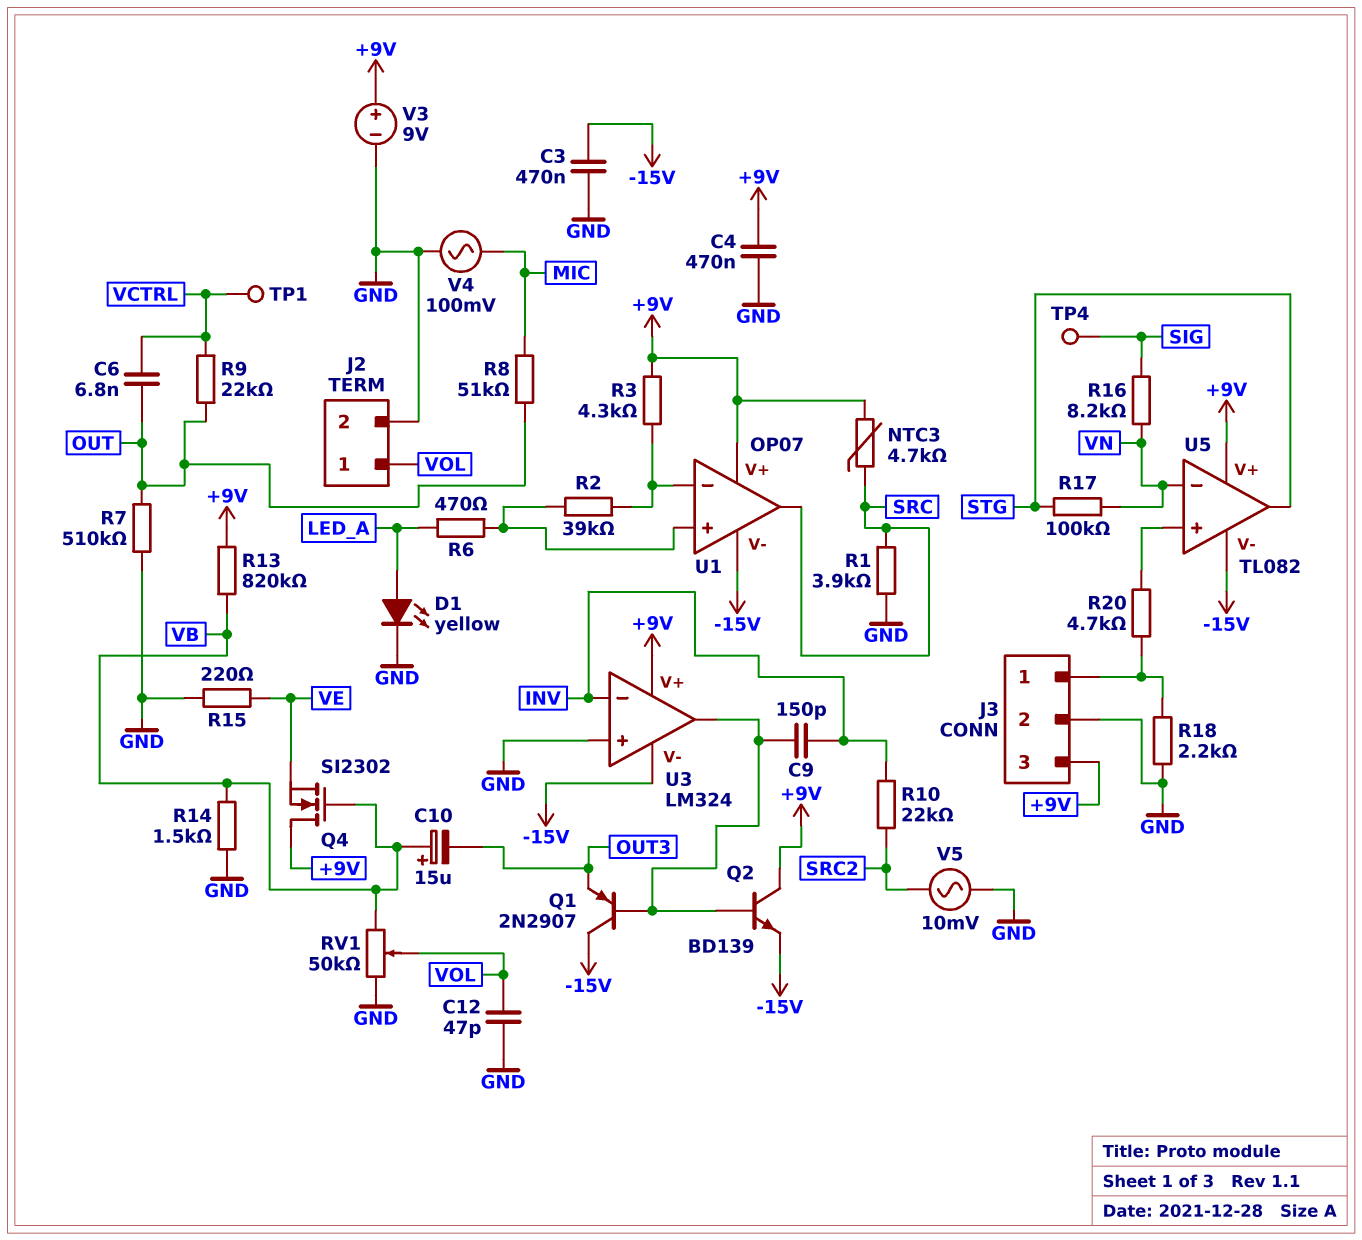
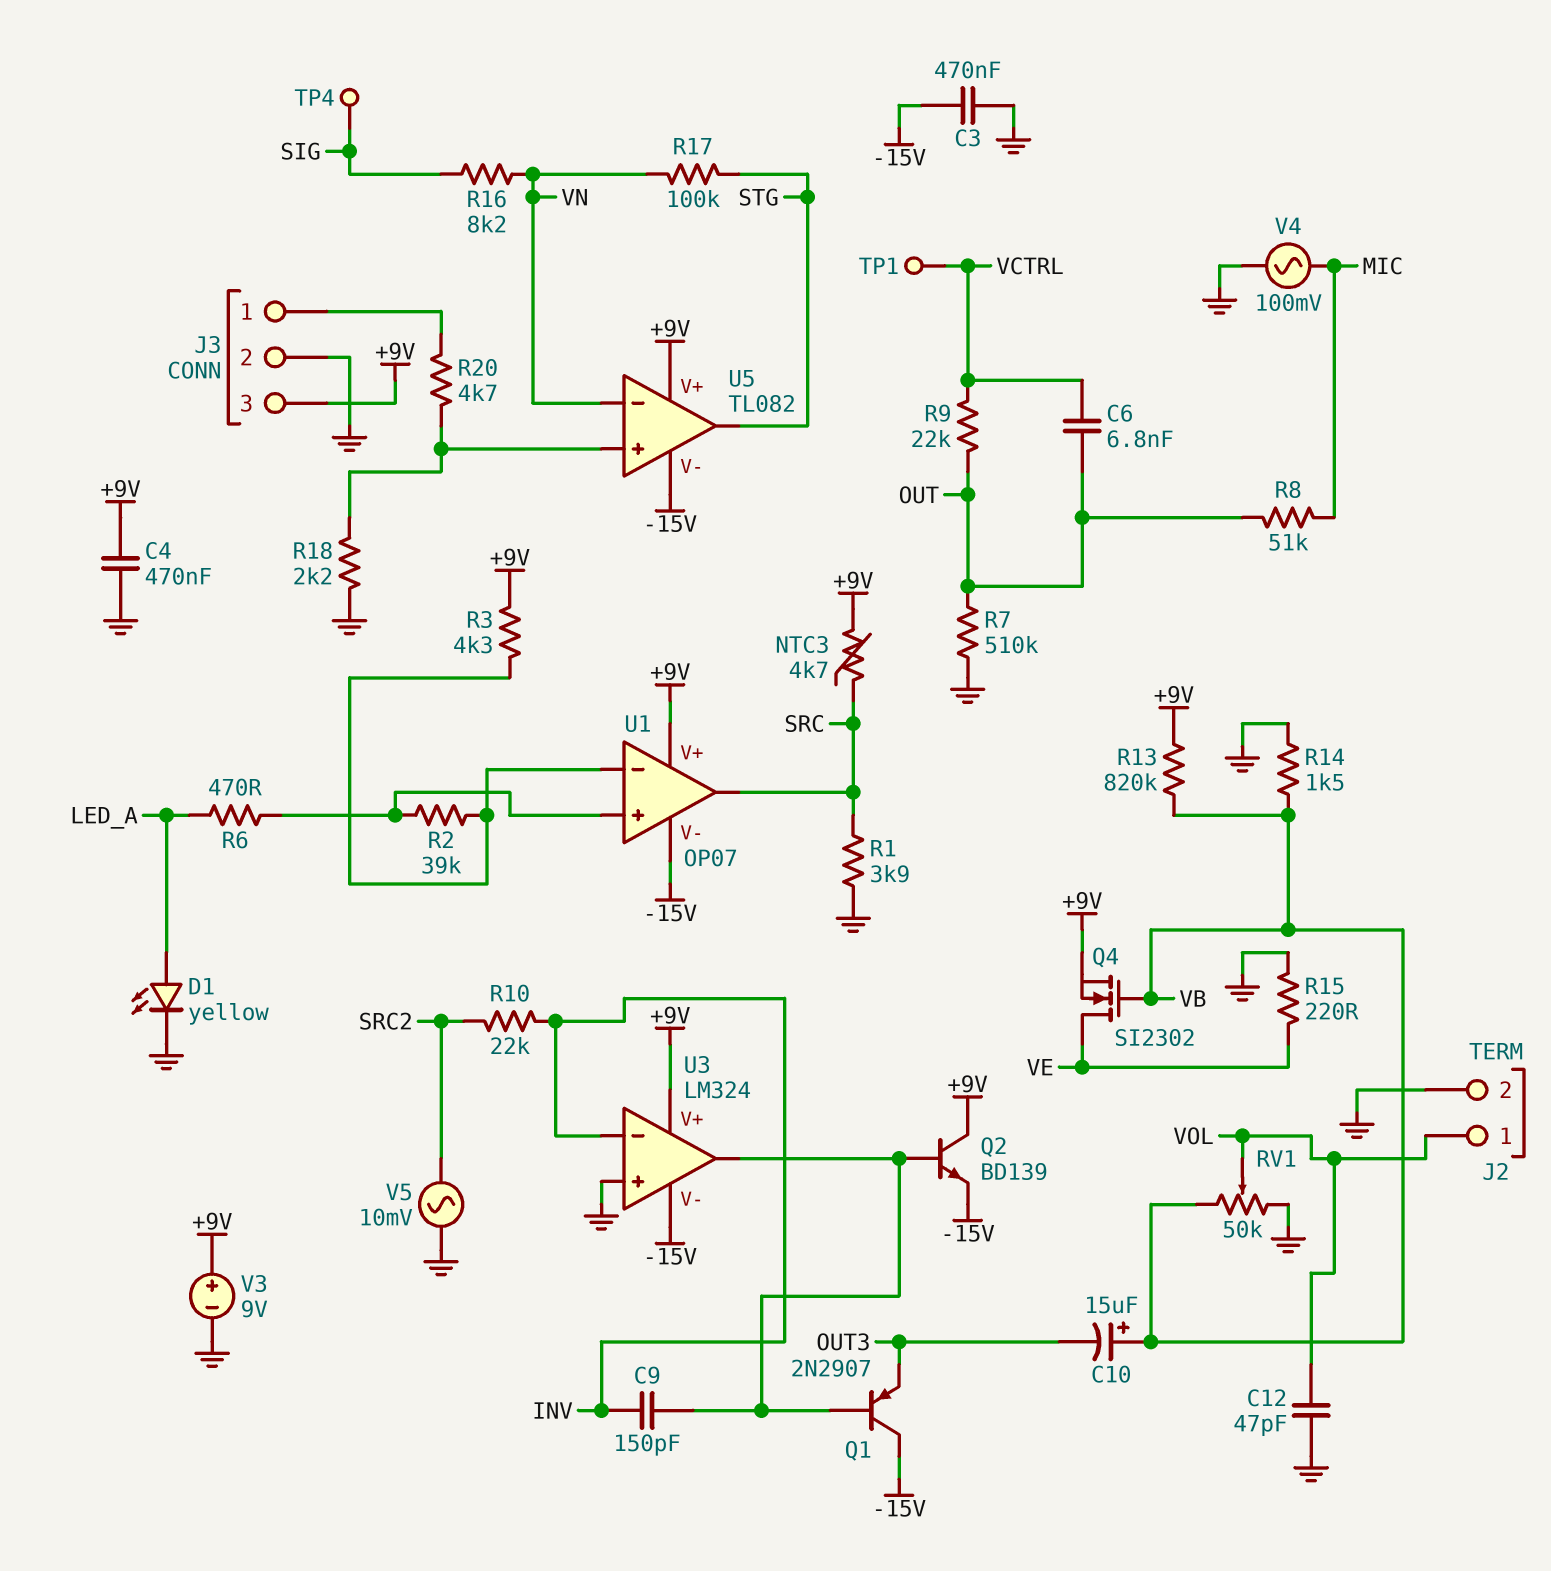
Q4: NMOS SI2302 (G VB, D +9V, S VE) -> NMOS SI2302 (G VB, D VE, S +9V)
R18: 2.2k (GND, J3/1) -> 2.2k (GND, U5/in+)

